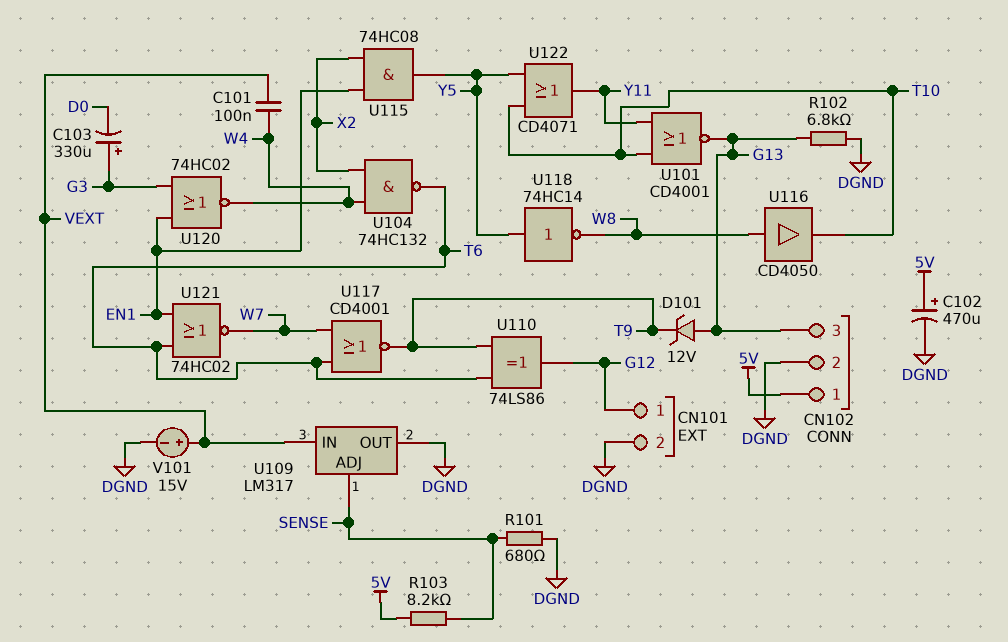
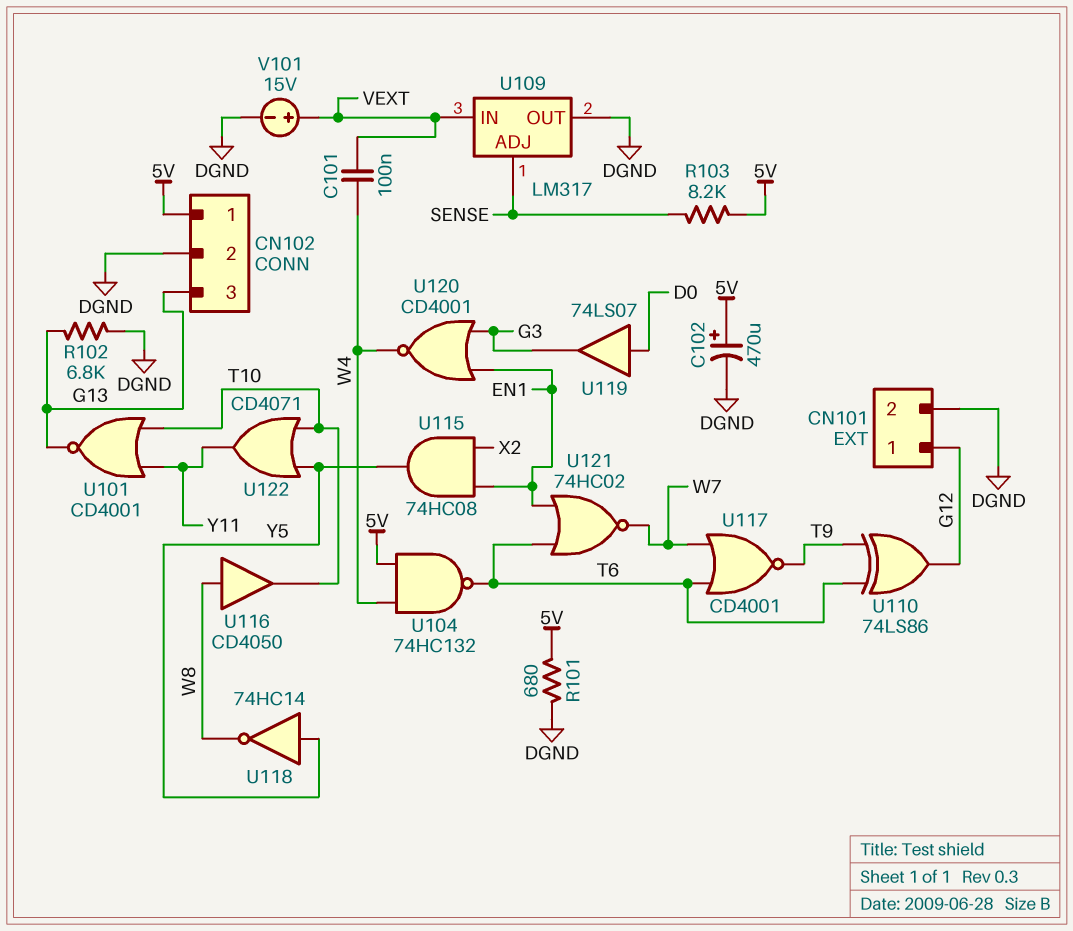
C103: 330uF (plus G3, minus D0) -> none
D101: zener 12V (A G13, K T9) -> none
R101: 680 (DGND, SENSE) -> 680 (5V, DGND)
U104: NAND 74HC132 (in W4, in X2, out T6) -> NAND 74HC132 (in 5V, in W4, out T6)
U119: none -> buffer 74LS07 (in D0, out G3)
U120: NOR 74HC02 (in EN1, in G3, out W4) -> NOR CD4001 (in EN1, in G3, out W4)

